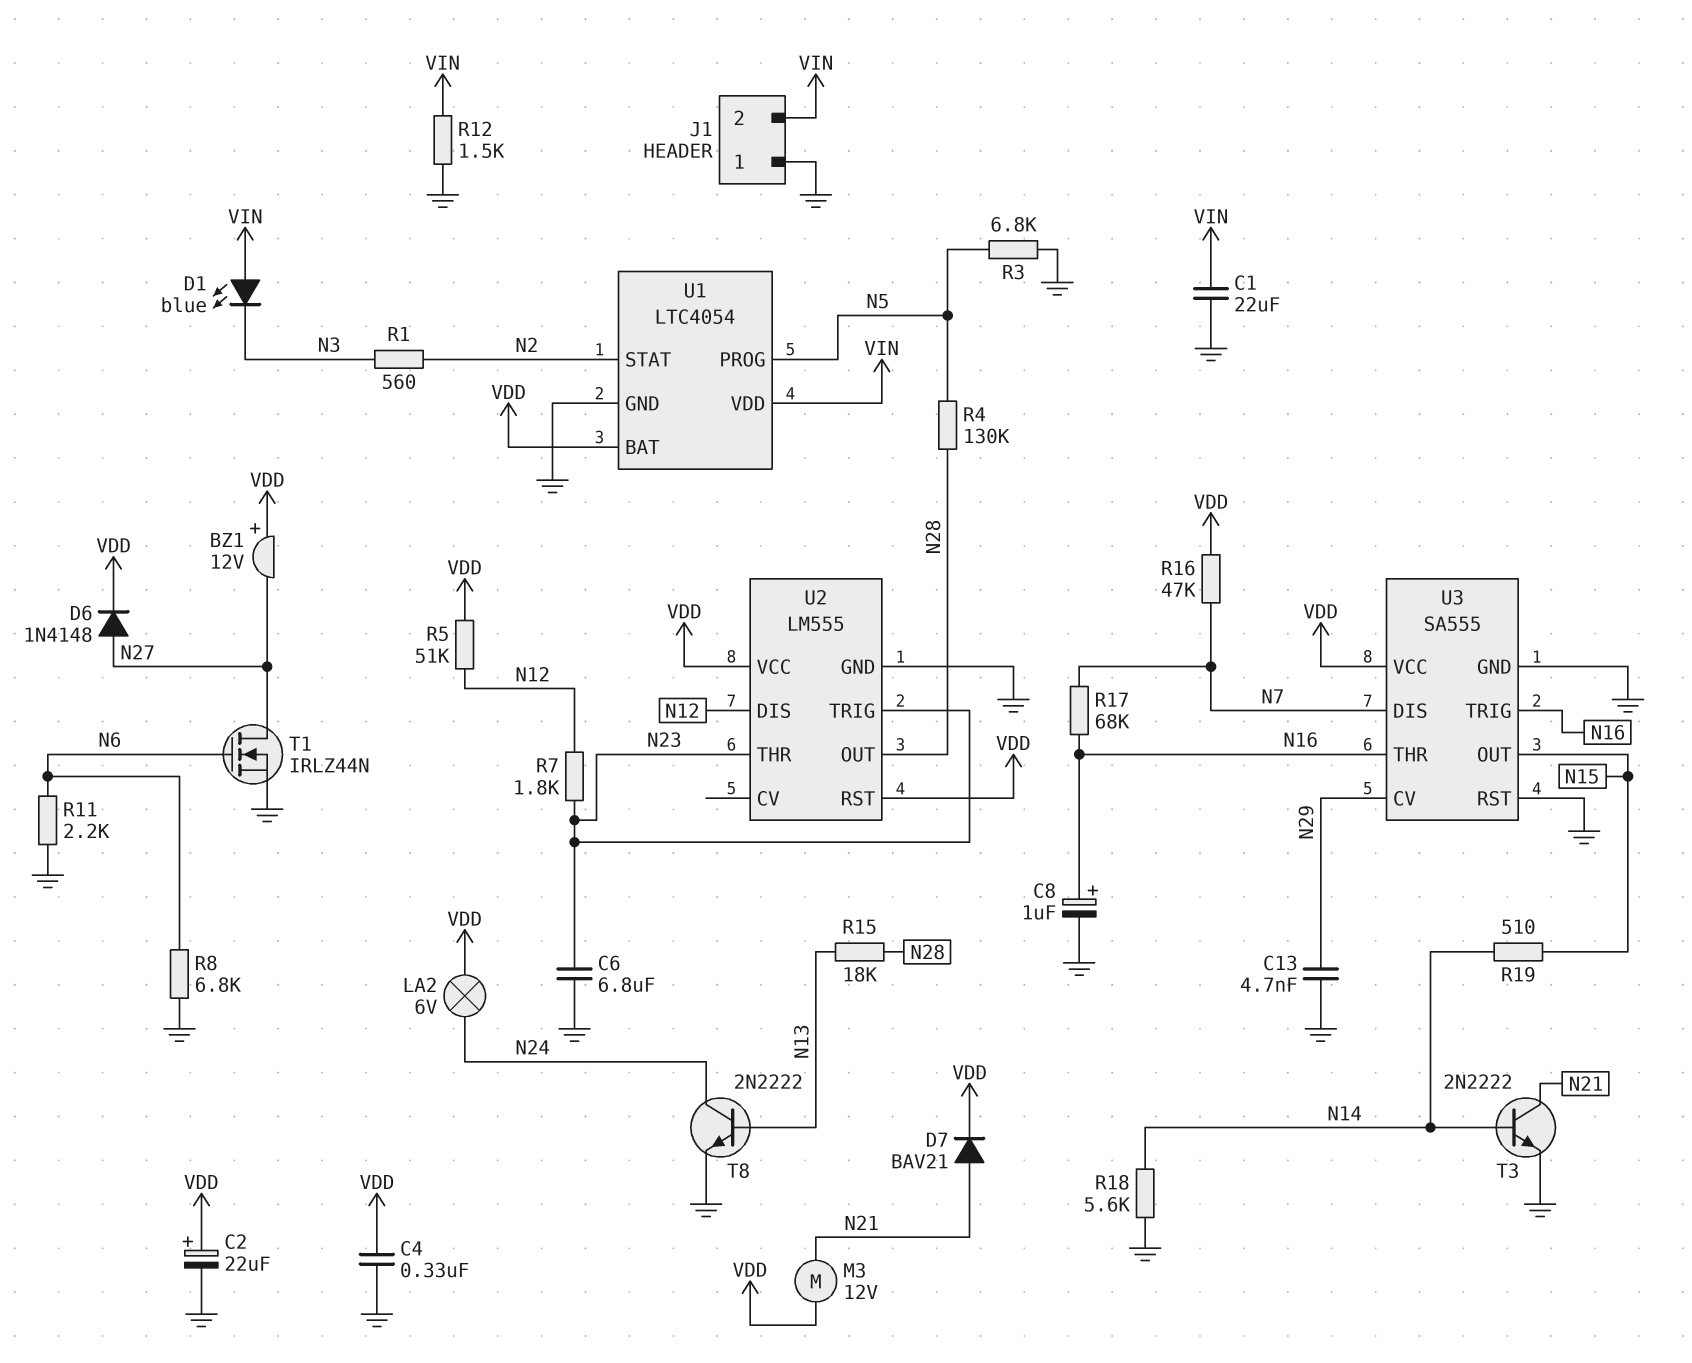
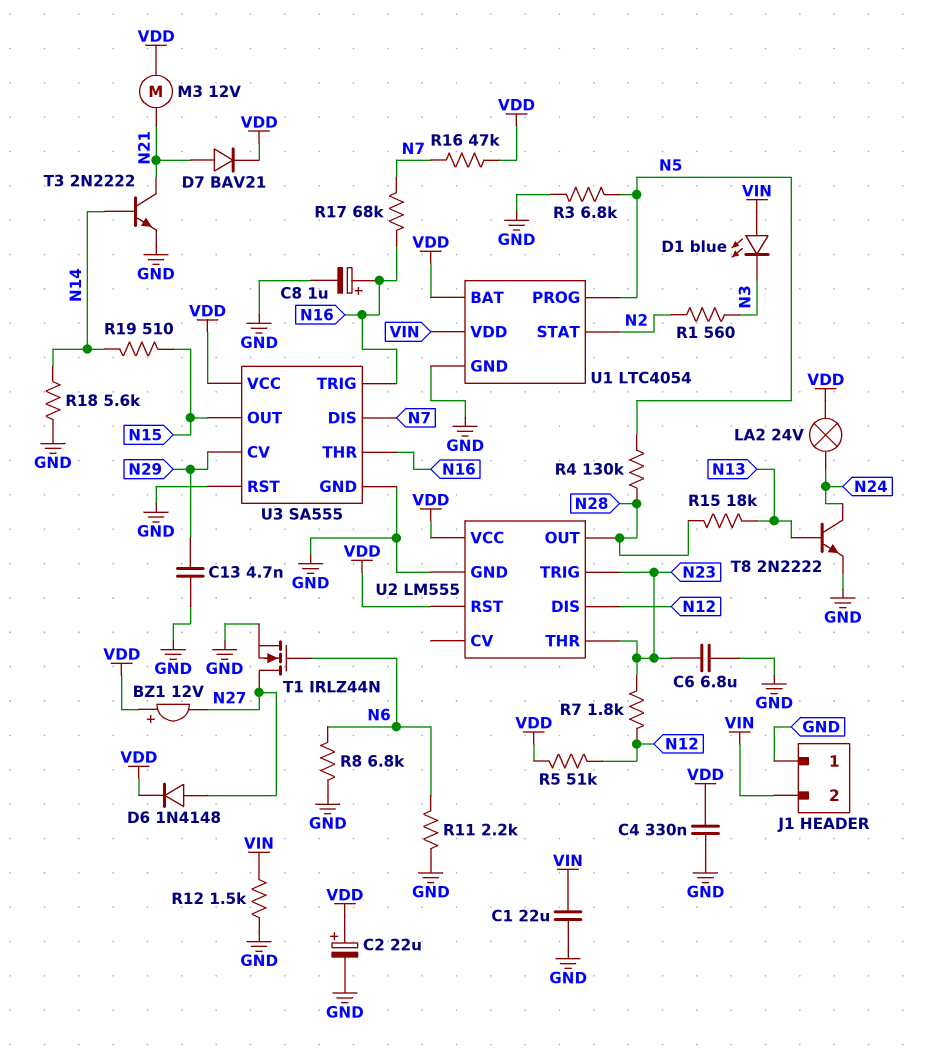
LA2: lamp 6V (N24, VDD) -> lamp 24V (N24, VDD)

